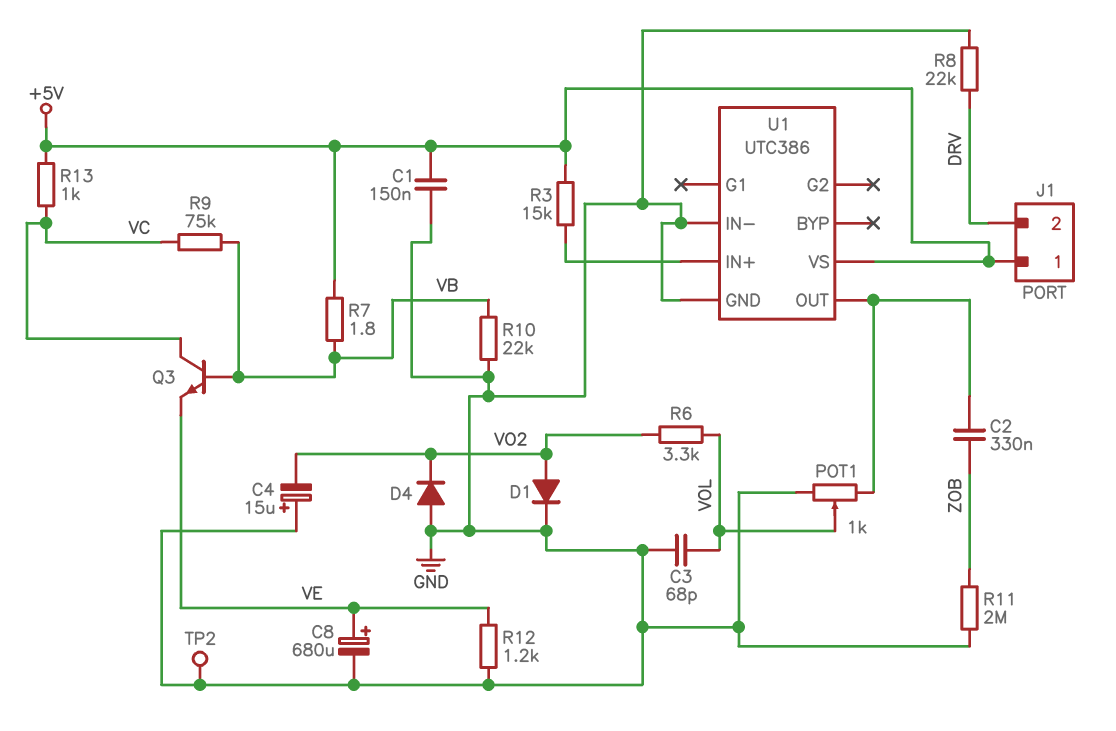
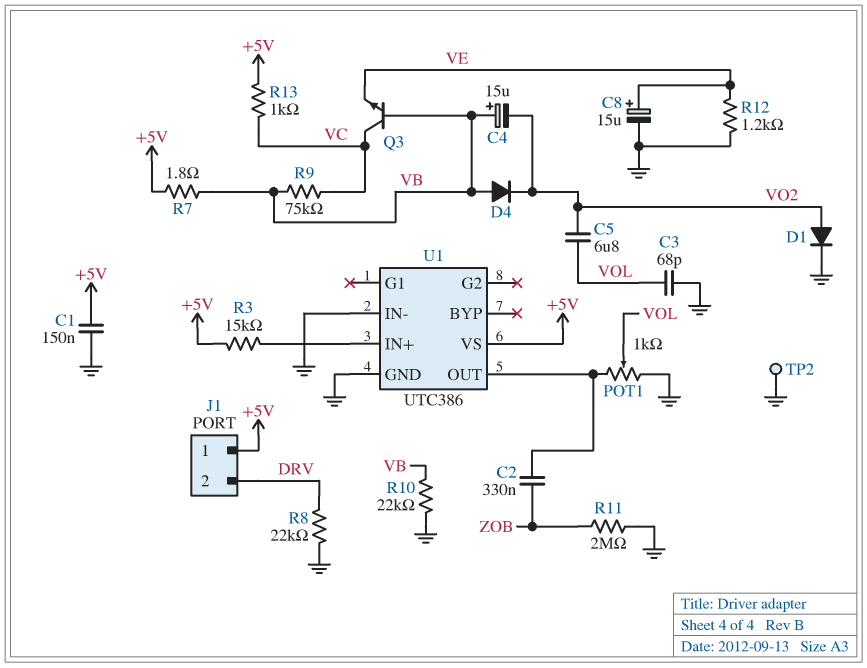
C4: 15uF (plus GND, minus VO2) -> 15uF (plus VB, minus VO2)
C5: none -> 6.8uF (VO2, VOL)
C8: 680uF (plus VE, minus GND) -> 15uF (plus VE, minus GND)
D4: diode (A GND, K VO2) -> diode (A VB, K VO2)
R6: 3.3k (VO2, VOL) -> none

